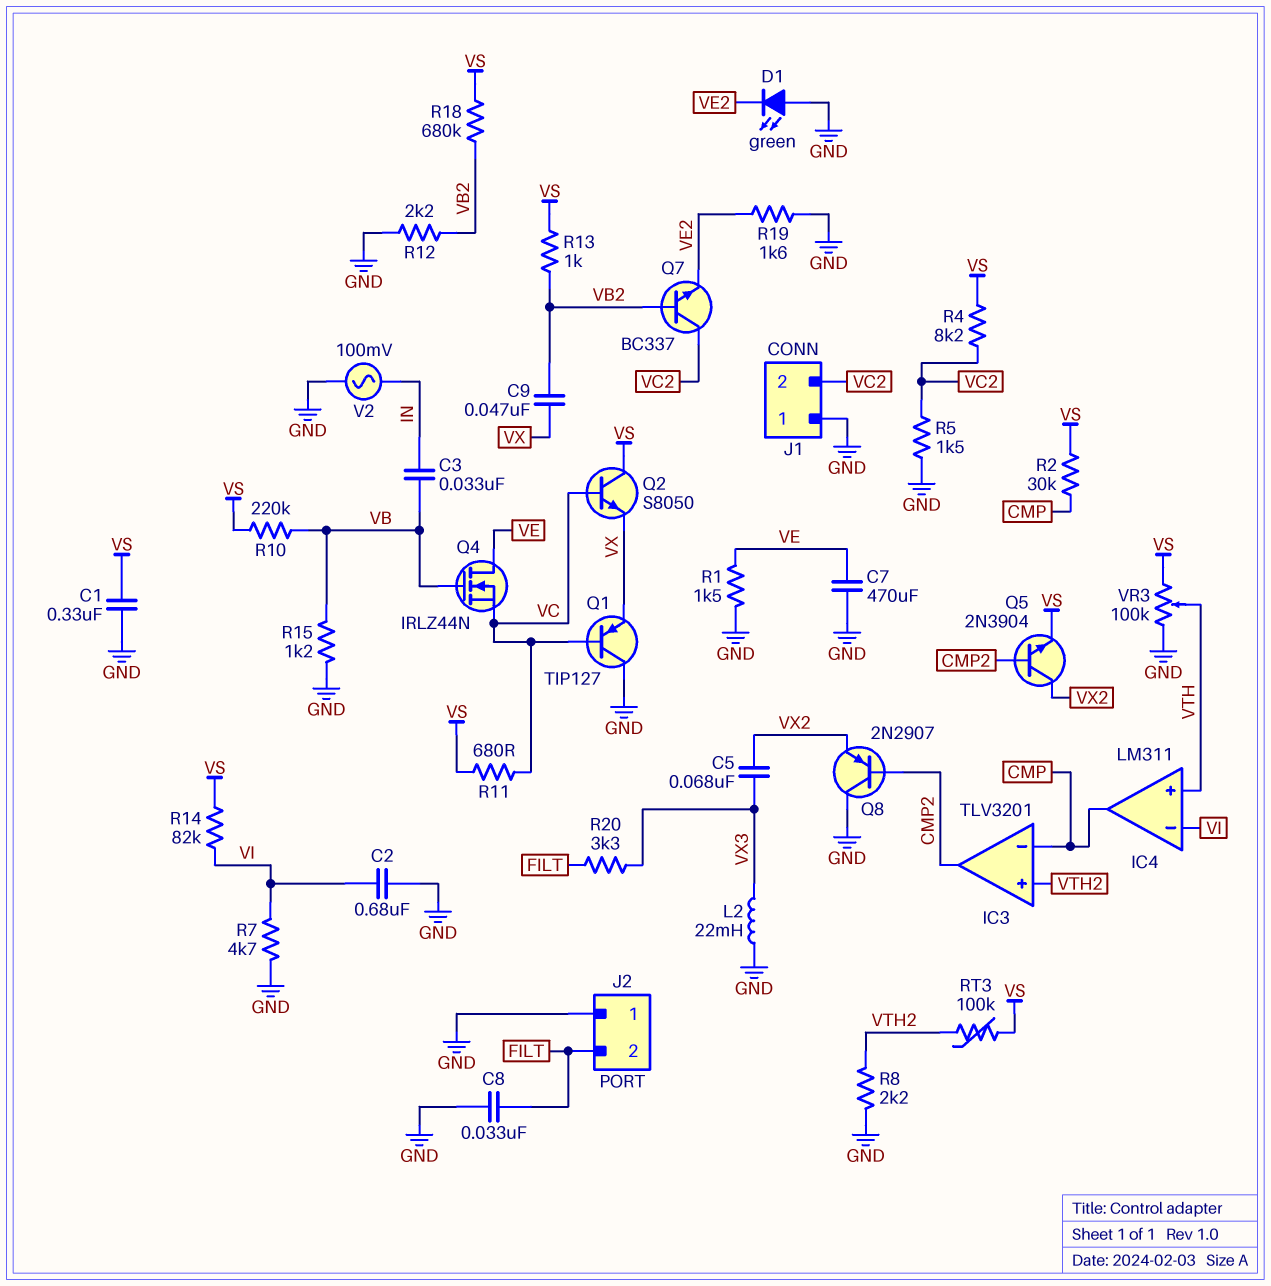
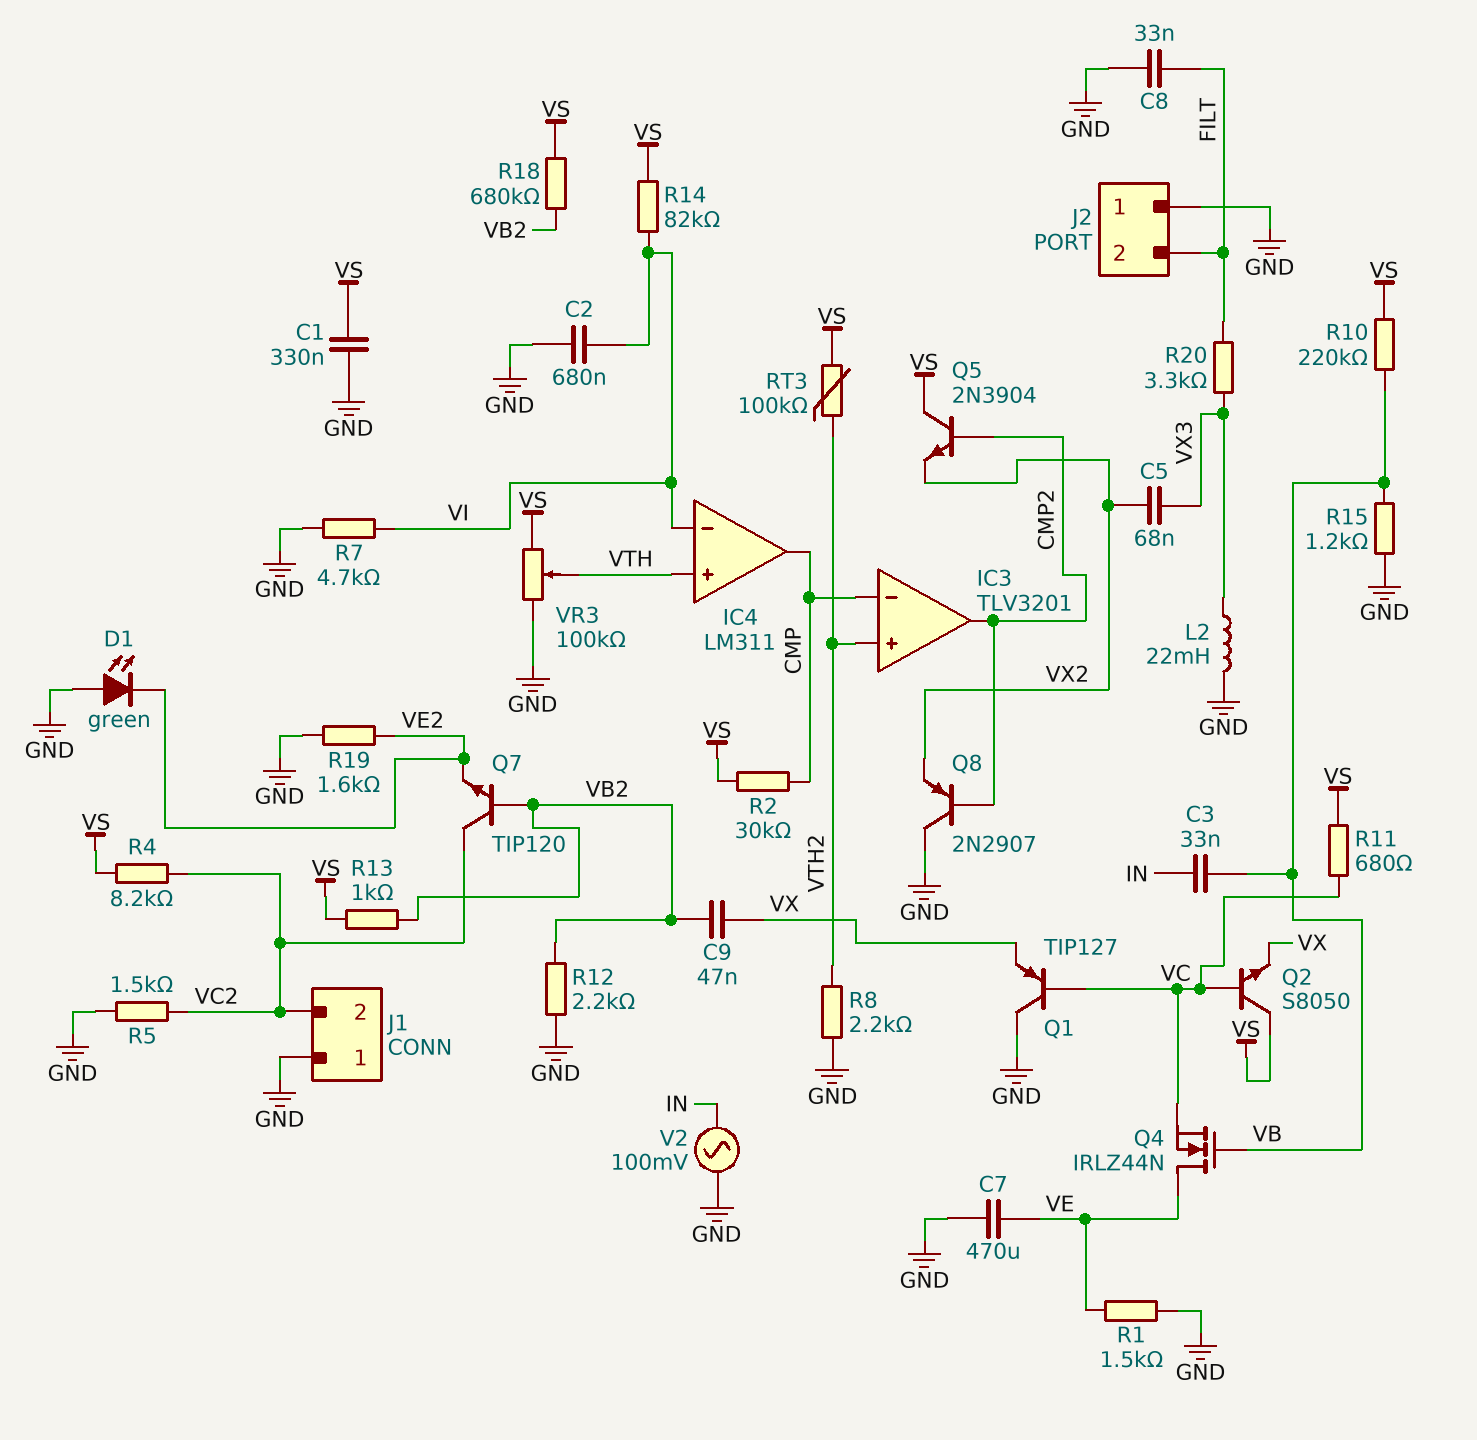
Q5: NPN 2N3904 (B CMP2, C VX2, E VS) -> NPN 2N3904 (B CMP2, C VS, E VX2)
Q7: NPN BC337 (B VB2, C VC2, E VE2) -> NPN TIP120 (B VB2, C VC2, E VE2)

